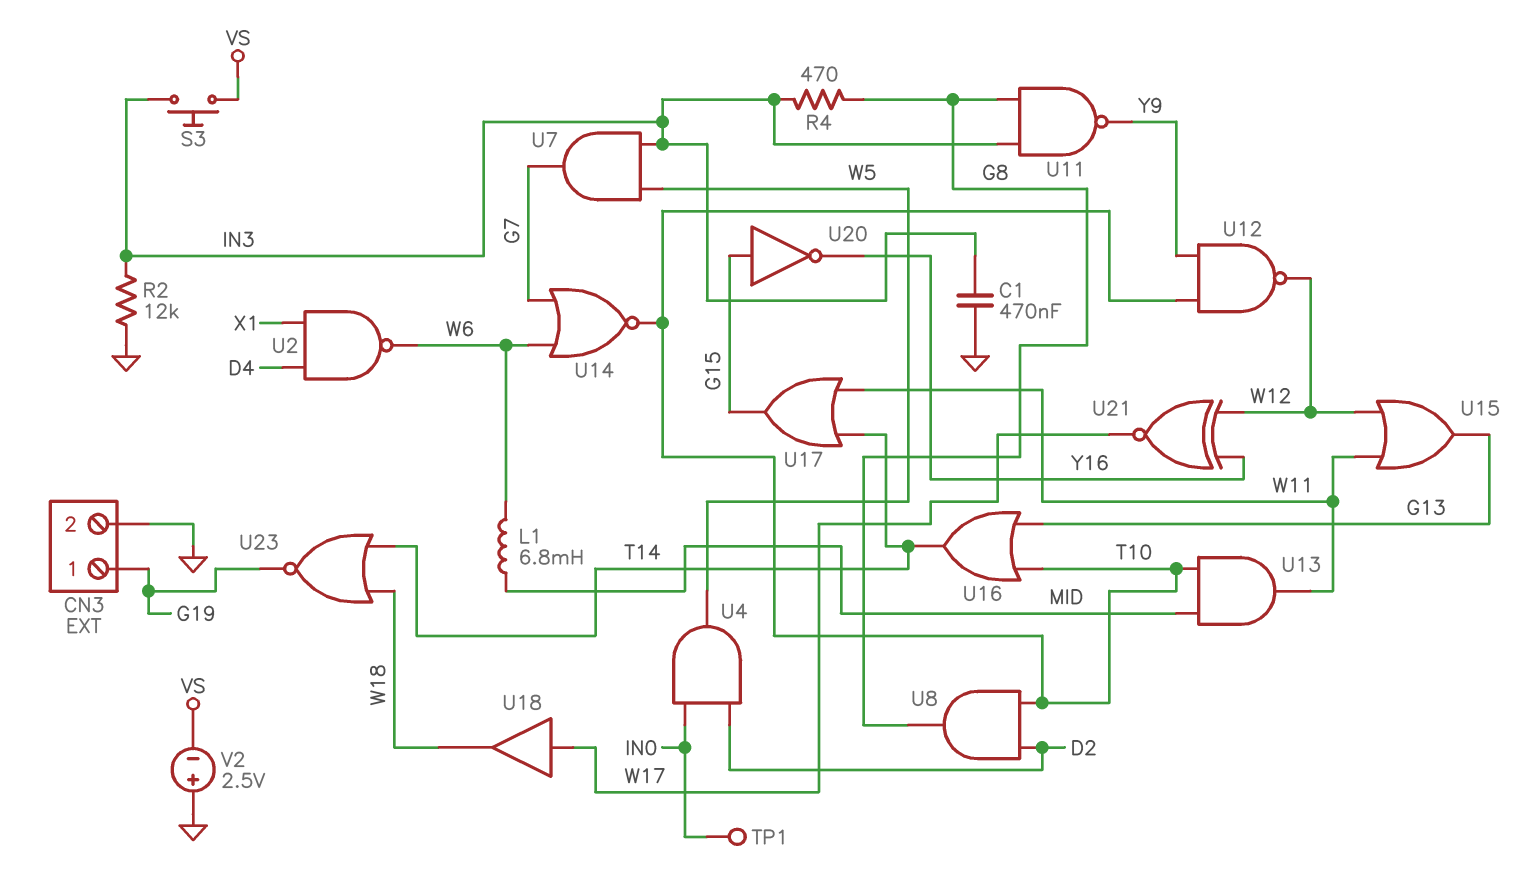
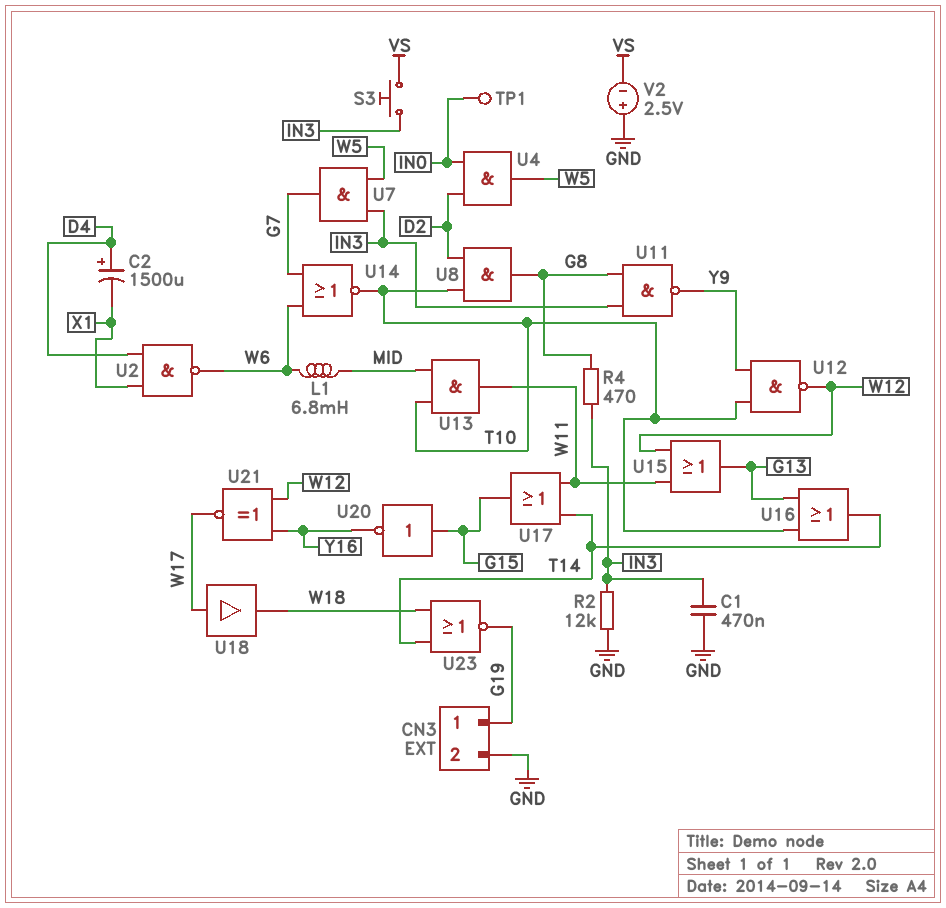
C2: none -> 1500uF (plus D4, minus X1)

